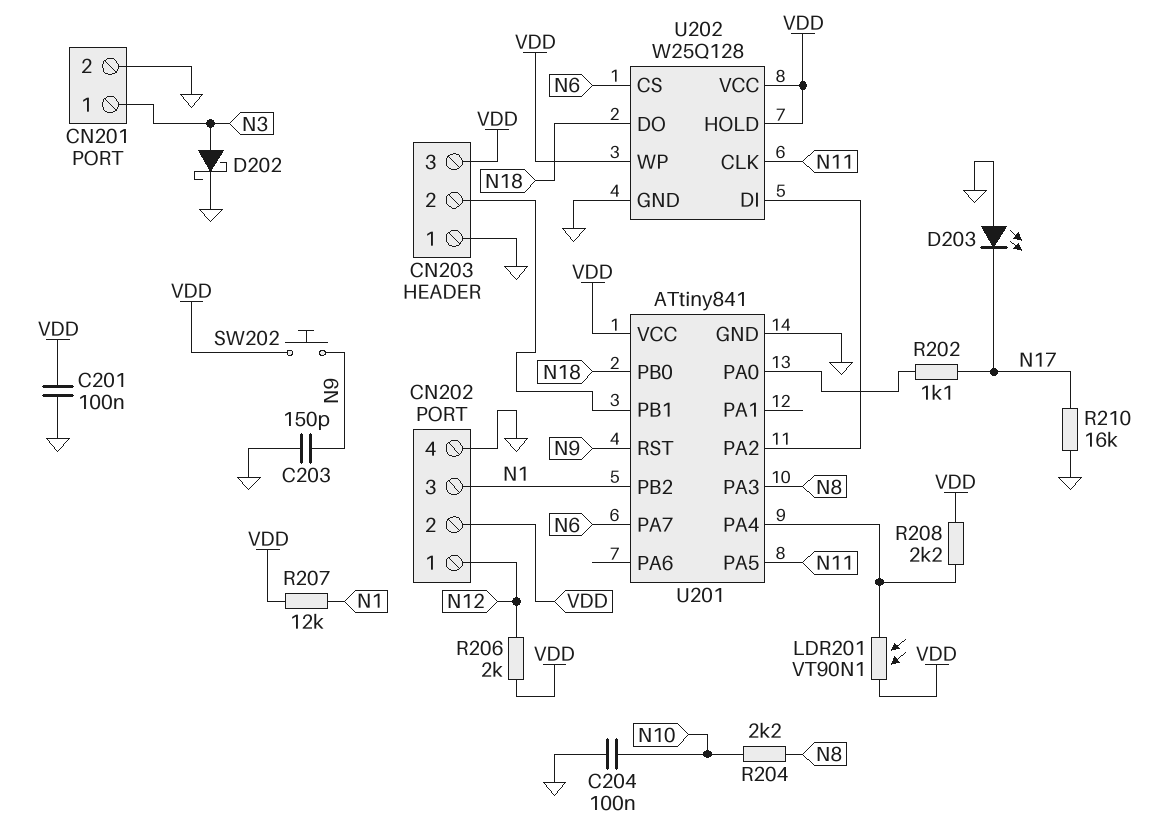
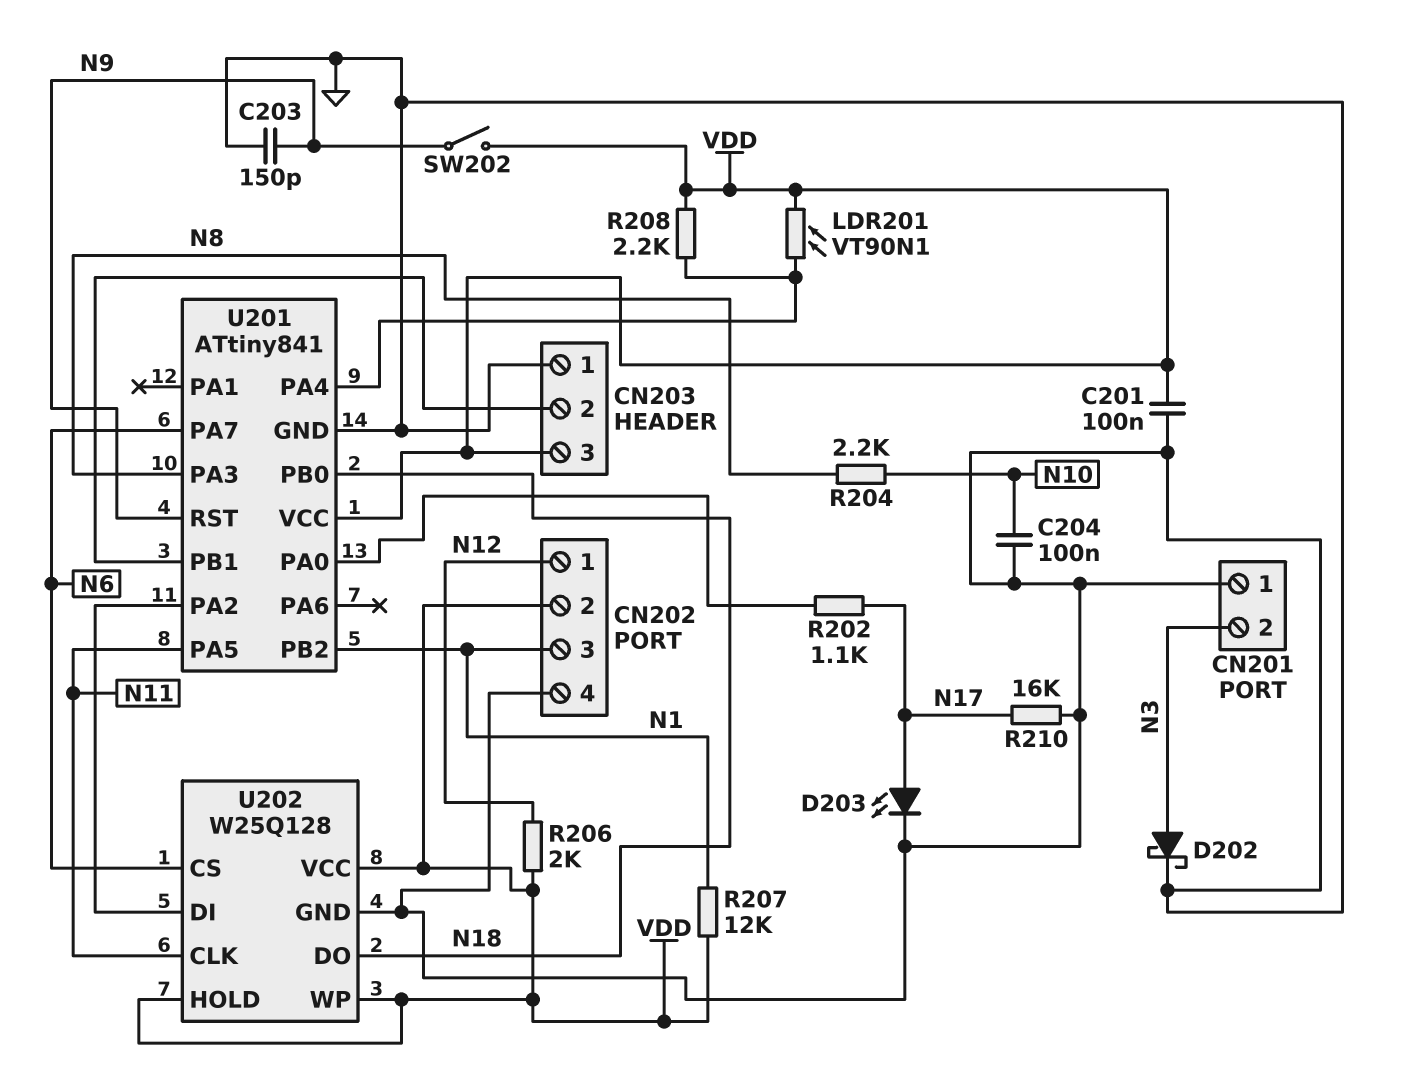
CN201 pin 1: N3 -> GND
CN201 pin 2: GND -> N3
D203: LED (A GND, K N17) -> LED (A N17, K GND)
SW202: button (N9, VDD) -> switch (N9, VDD)

